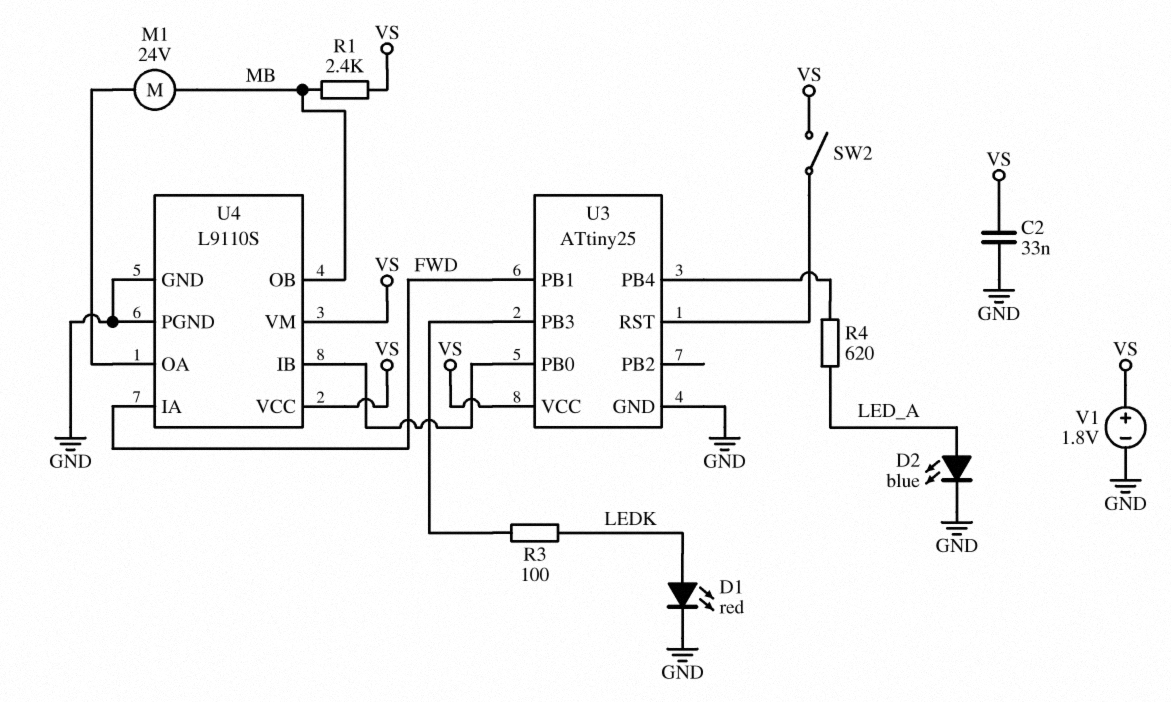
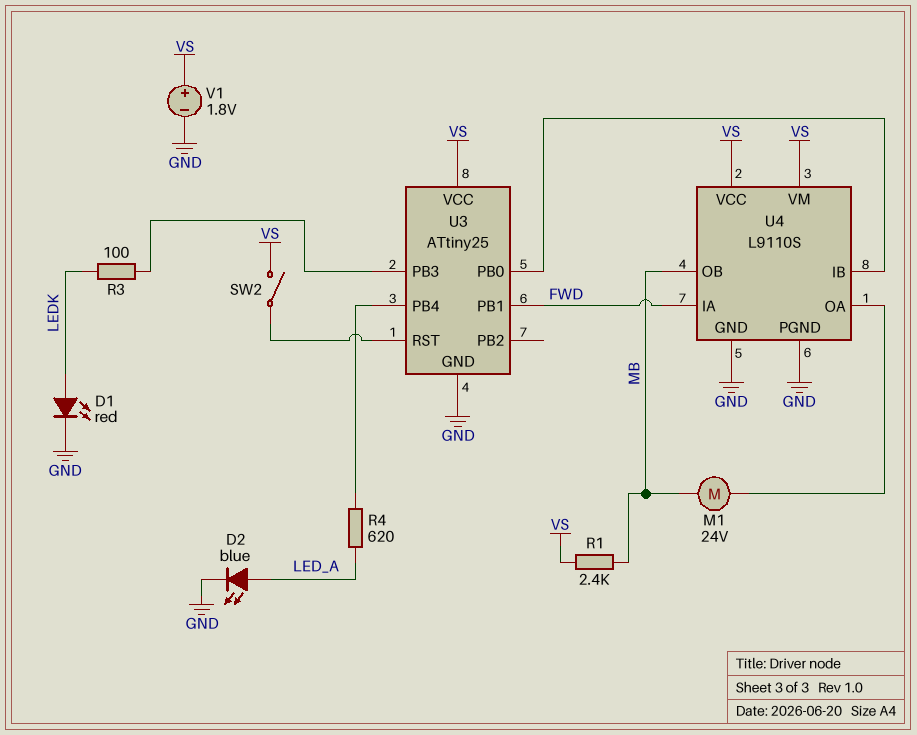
C2: 33nF (GND, VS) -> none

